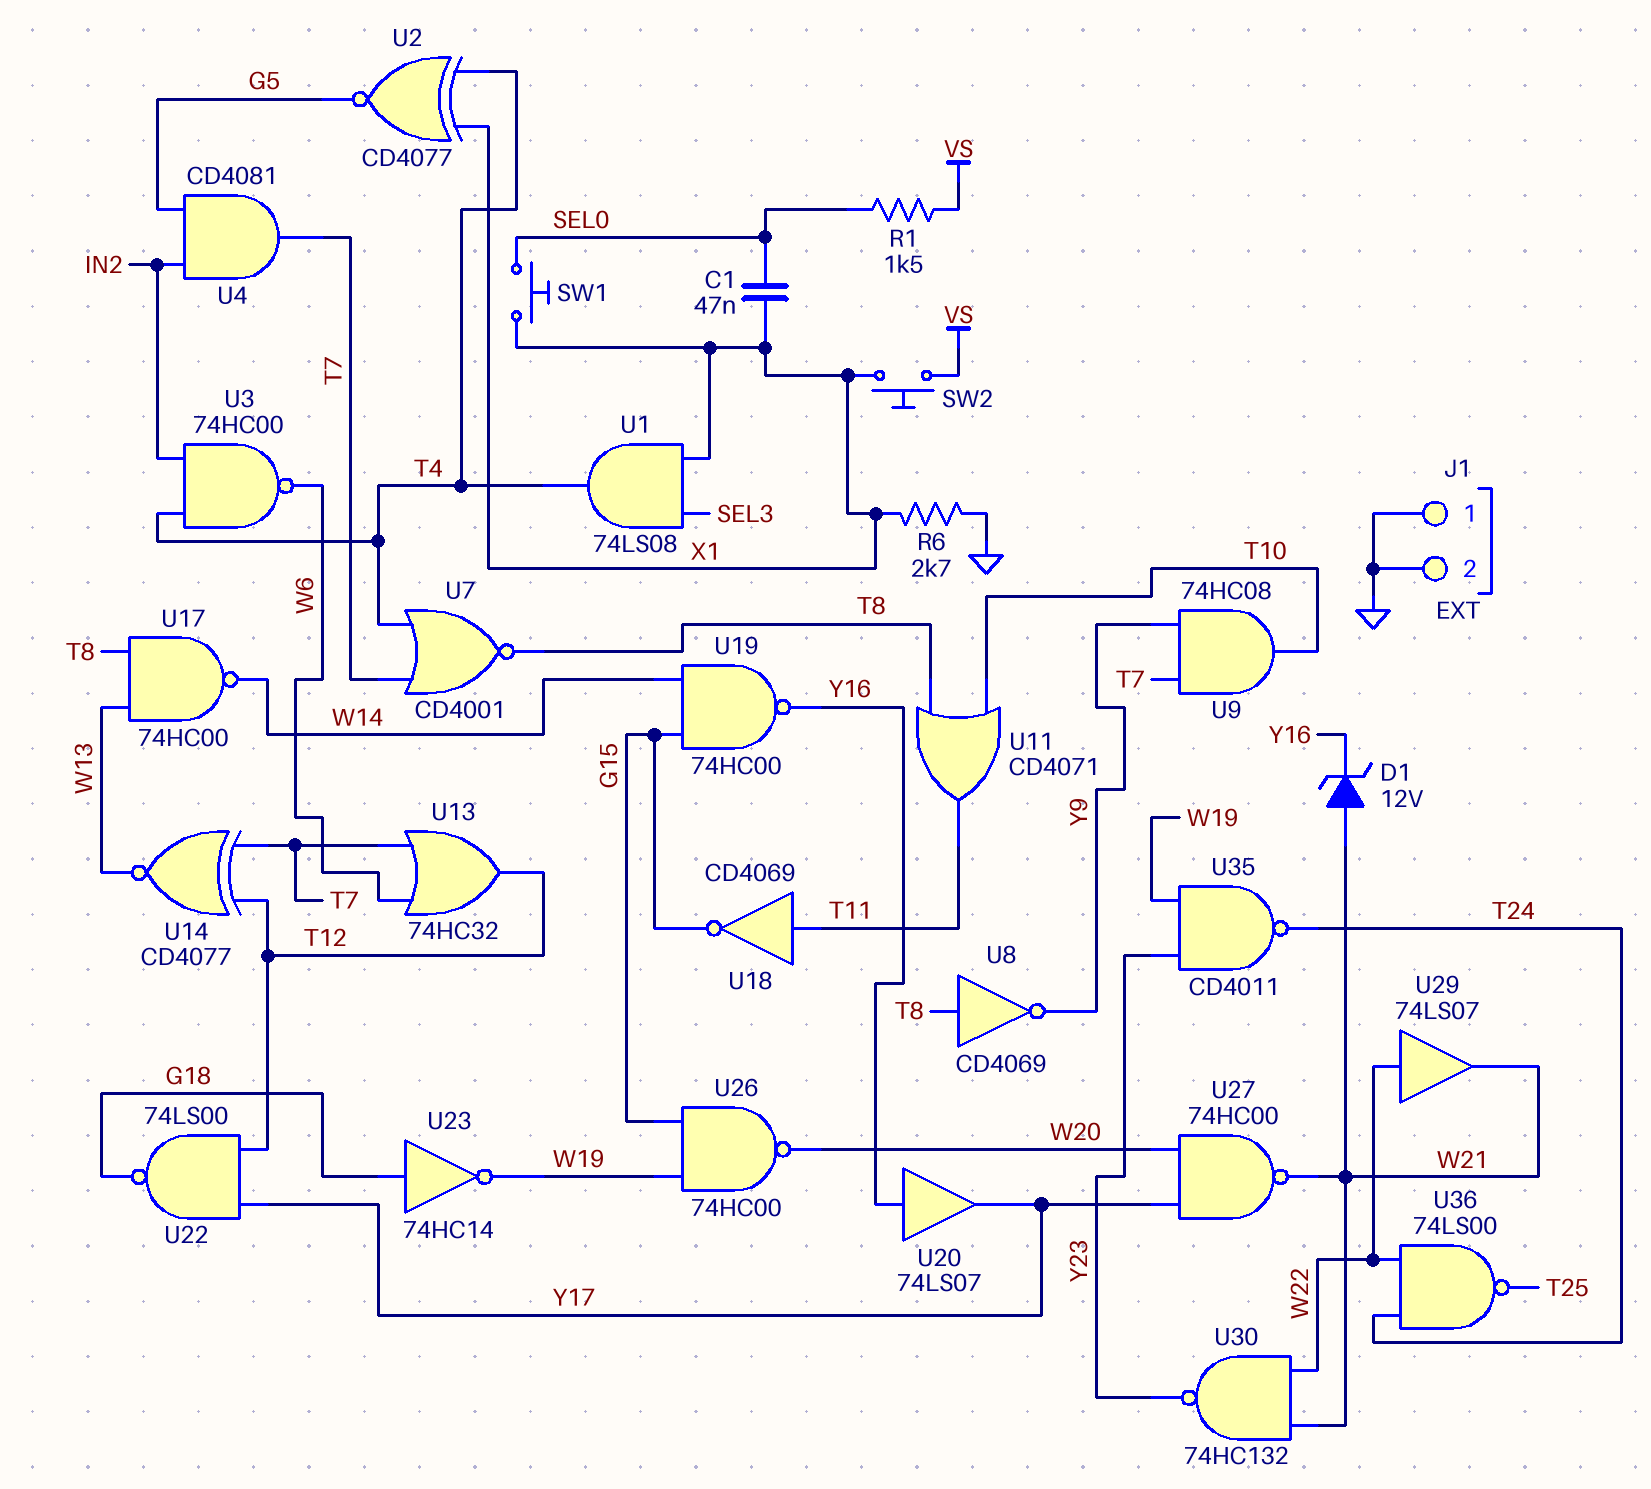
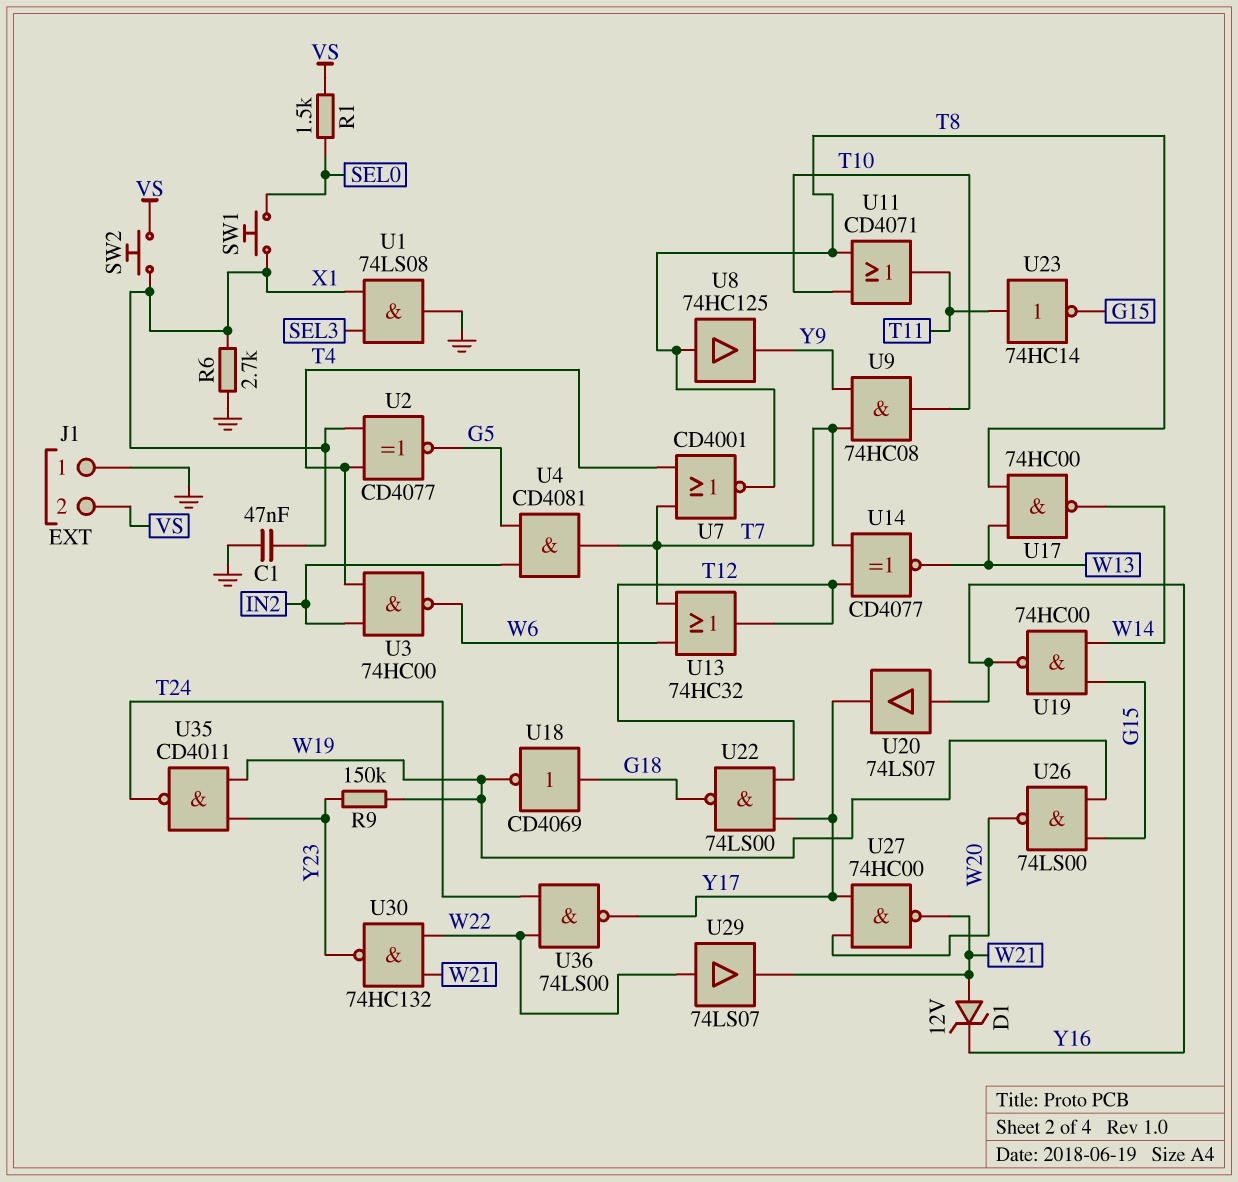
C1: 47nF (SEL0, X1) -> 47nF (GND, X1)
J1 pin 2: GND -> VS
R9: none -> 150k (W19, Y23)
U1: AND 74LS08 (in SEL3, in X1, out T4) -> AND 74LS08 (in SEL3, in X1, out GND)
U8: NOT CD4069 (in T8, out Y9) -> buffer 74HC125 (in T8, out Y9)
U18: NOT CD4069 (in T11, out G15) -> NOT CD4069 (in G18, out W19)
U23: NOT 74HC14 (in G18, out W19) -> NOT 74HC14 (in T11, out G15)
U26: NAND 74HC00 (in G15, in W19, out W20) -> NAND 74LS00 (in G15, in W19, out W20)
U36: NAND 74LS00 (in T24, in W22, out T25) -> NAND 74LS00 (in T24, in W22, out Y17)

